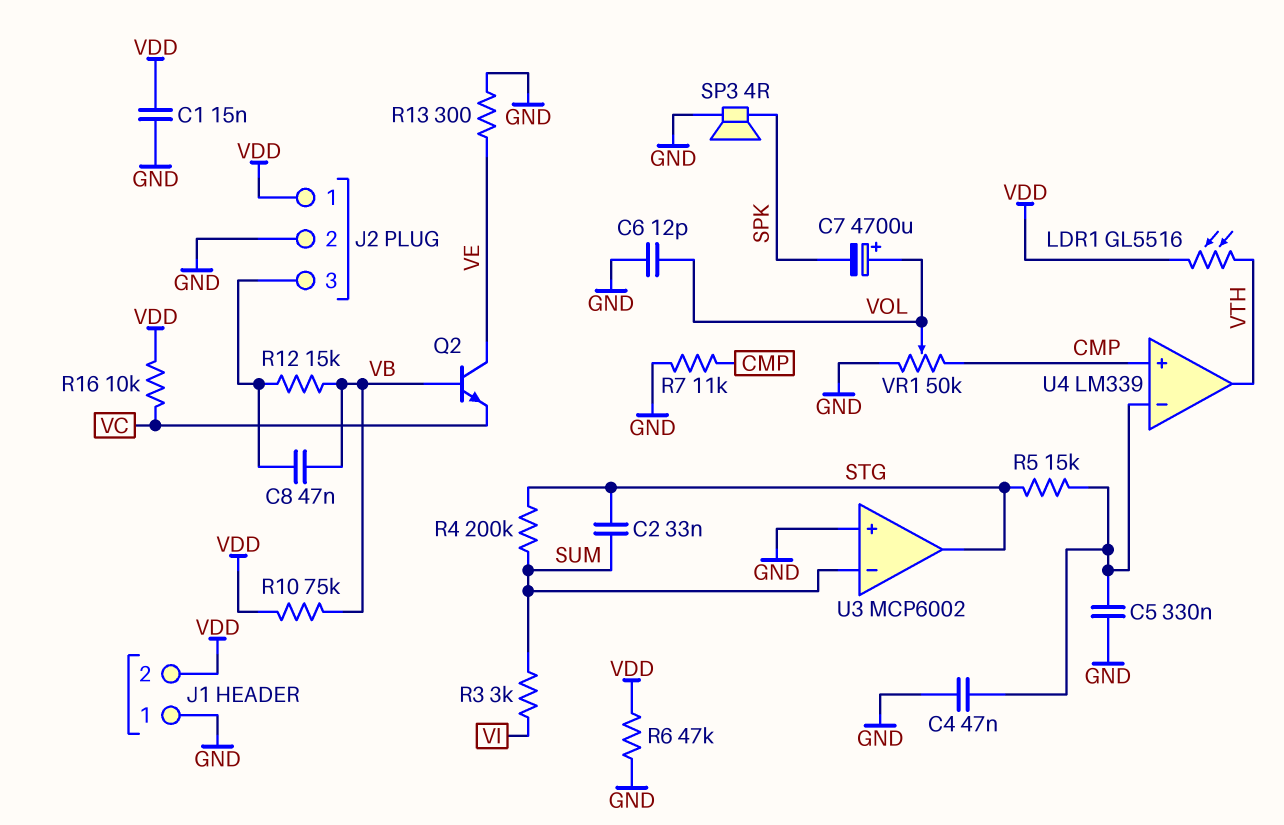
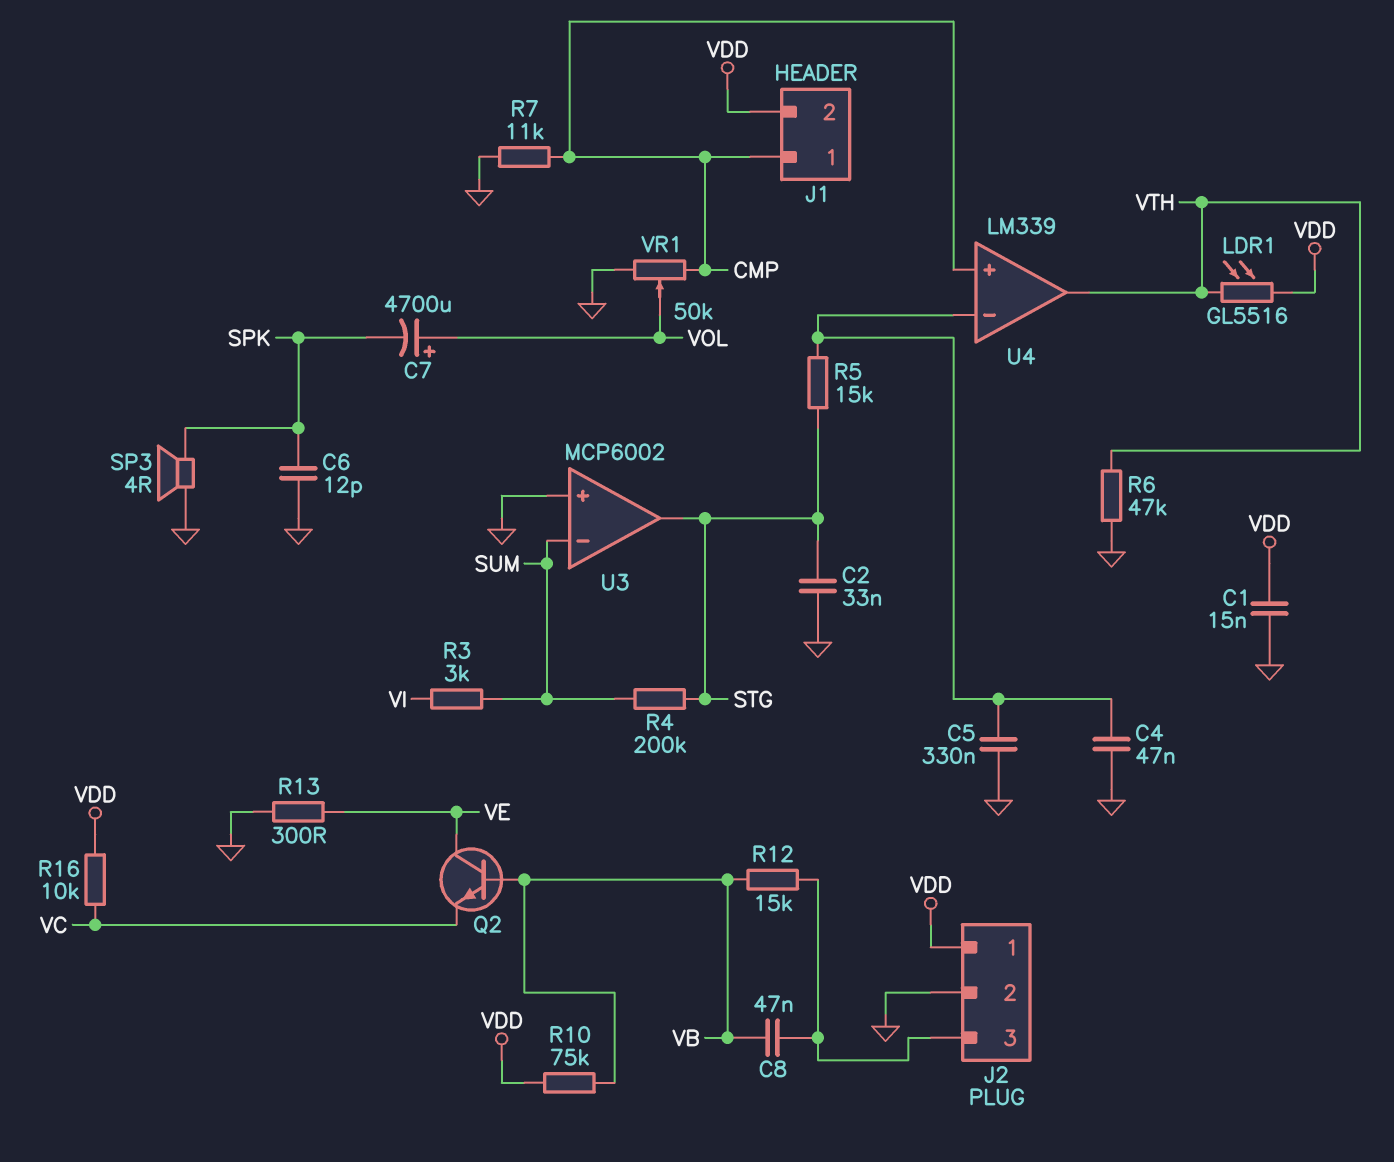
C2: 33nF (STG, SUM) -> 33nF (GND, STG)
C6: 12pF (GND, VOL) -> 12pF (GND, SPK)
J1 pin 1: GND -> CMP
R6: 47k (GND, VDD) -> 47k (GND, VTH)

